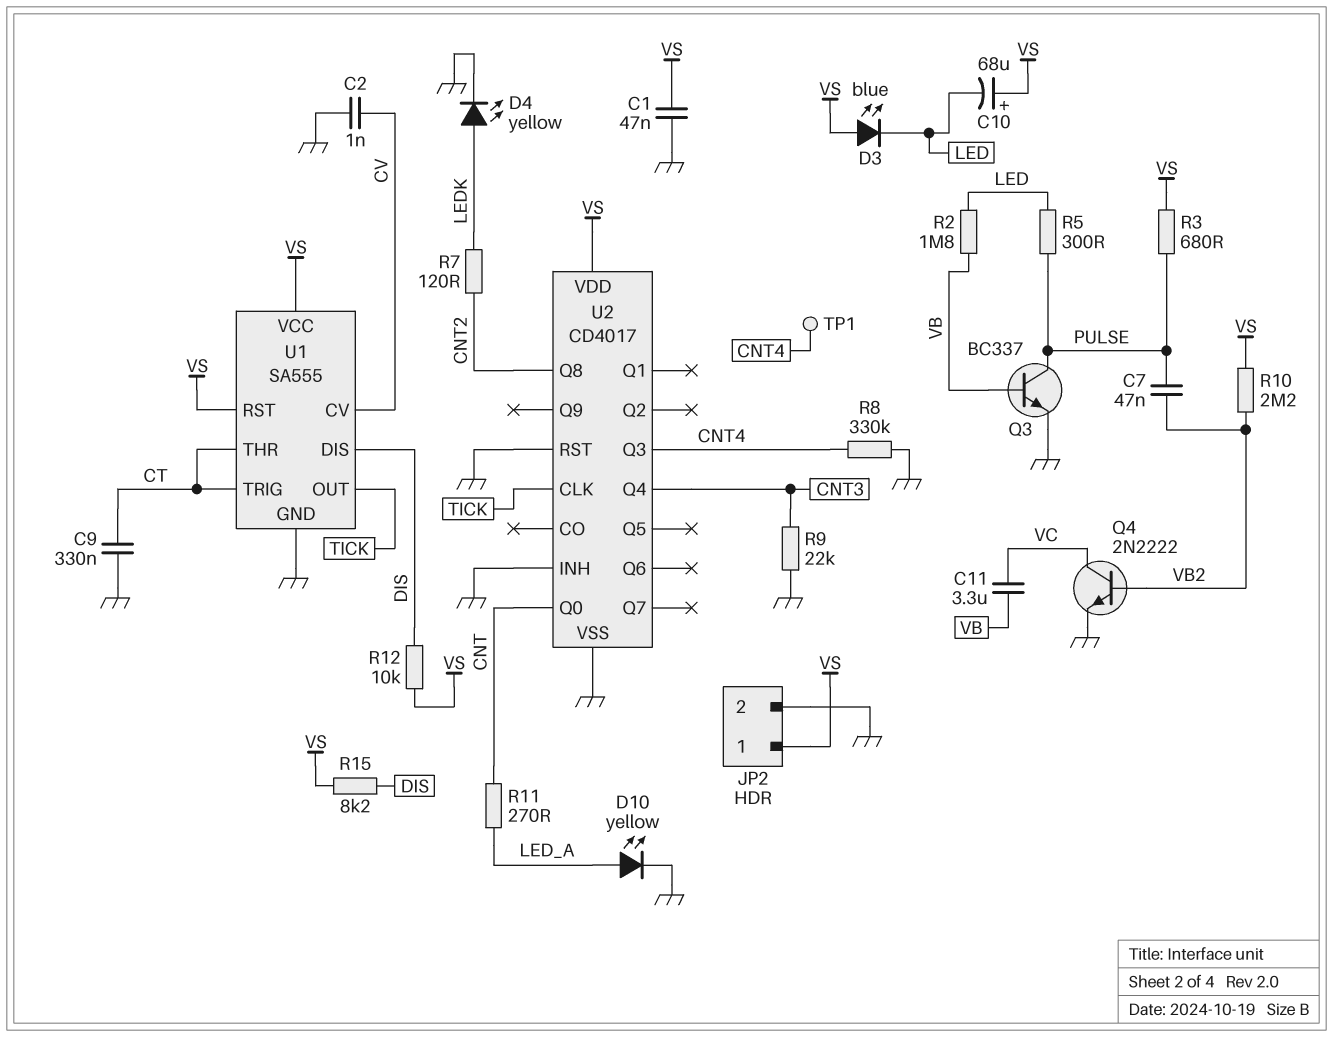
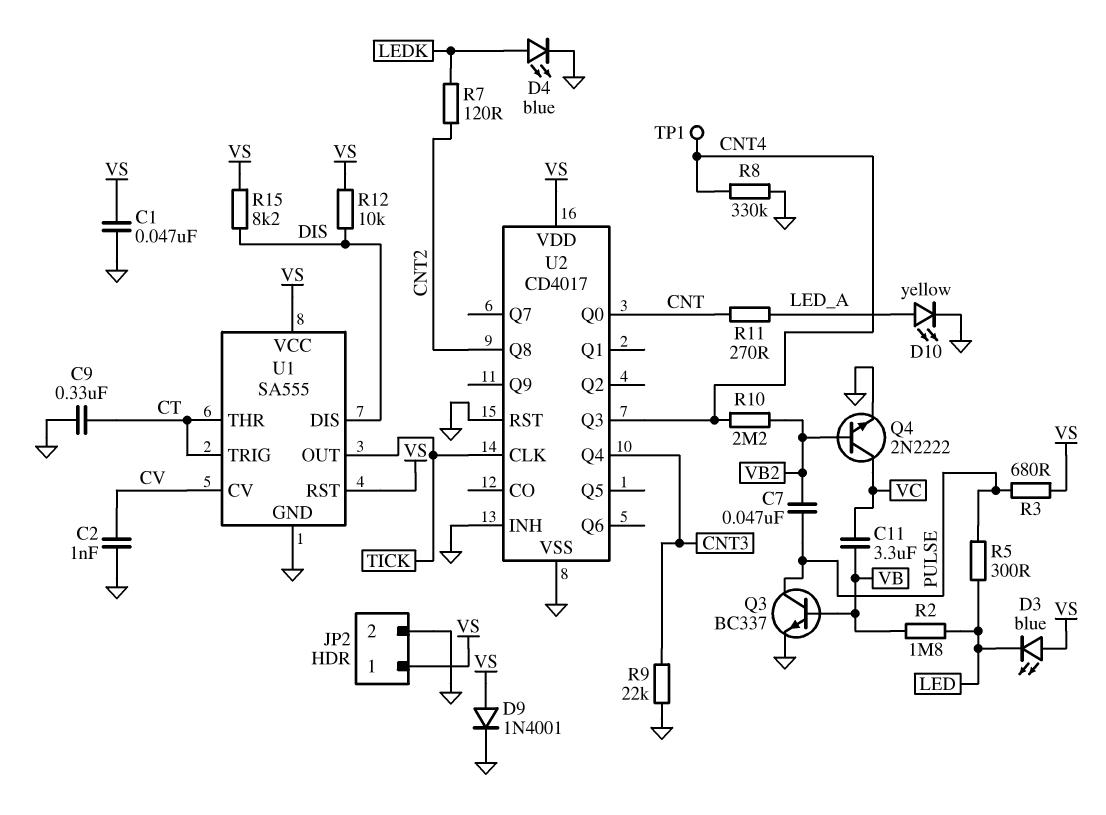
C10: 68uF (plus VS, minus LED) -> none
D4: LED yellow (A LEDK, K GND) -> LED blue (A LEDK, K GND)
D9: none -> diode 1N4001 (A VS, K GND)
R10: 2.2M (VB2, VS) -> 2.2M (CNT4, VB2)

